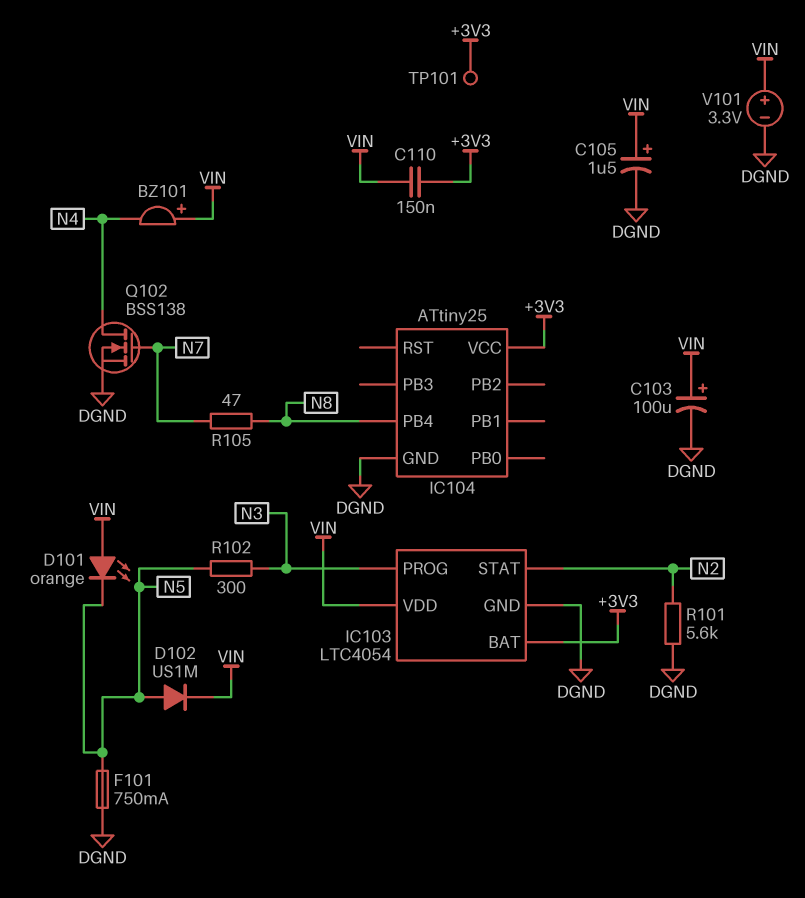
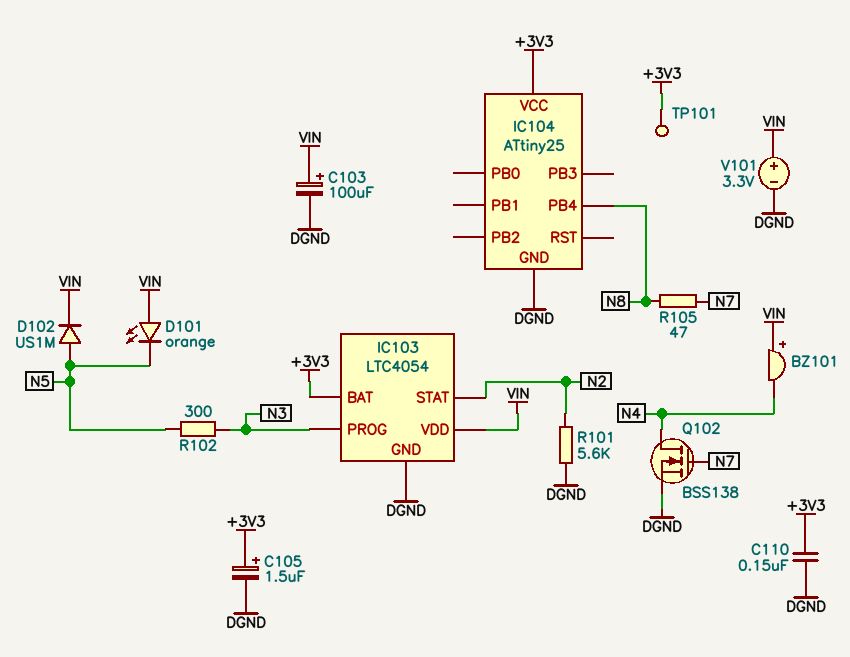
C105: 1.5uF (plus VIN, minus DGND) -> 1.5uF (plus +3V3, minus DGND)
C110: 150nF (+3V3, VIN) -> 150nF (+3V3, DGND)
F101: 750mA (DGND, N5) -> none

